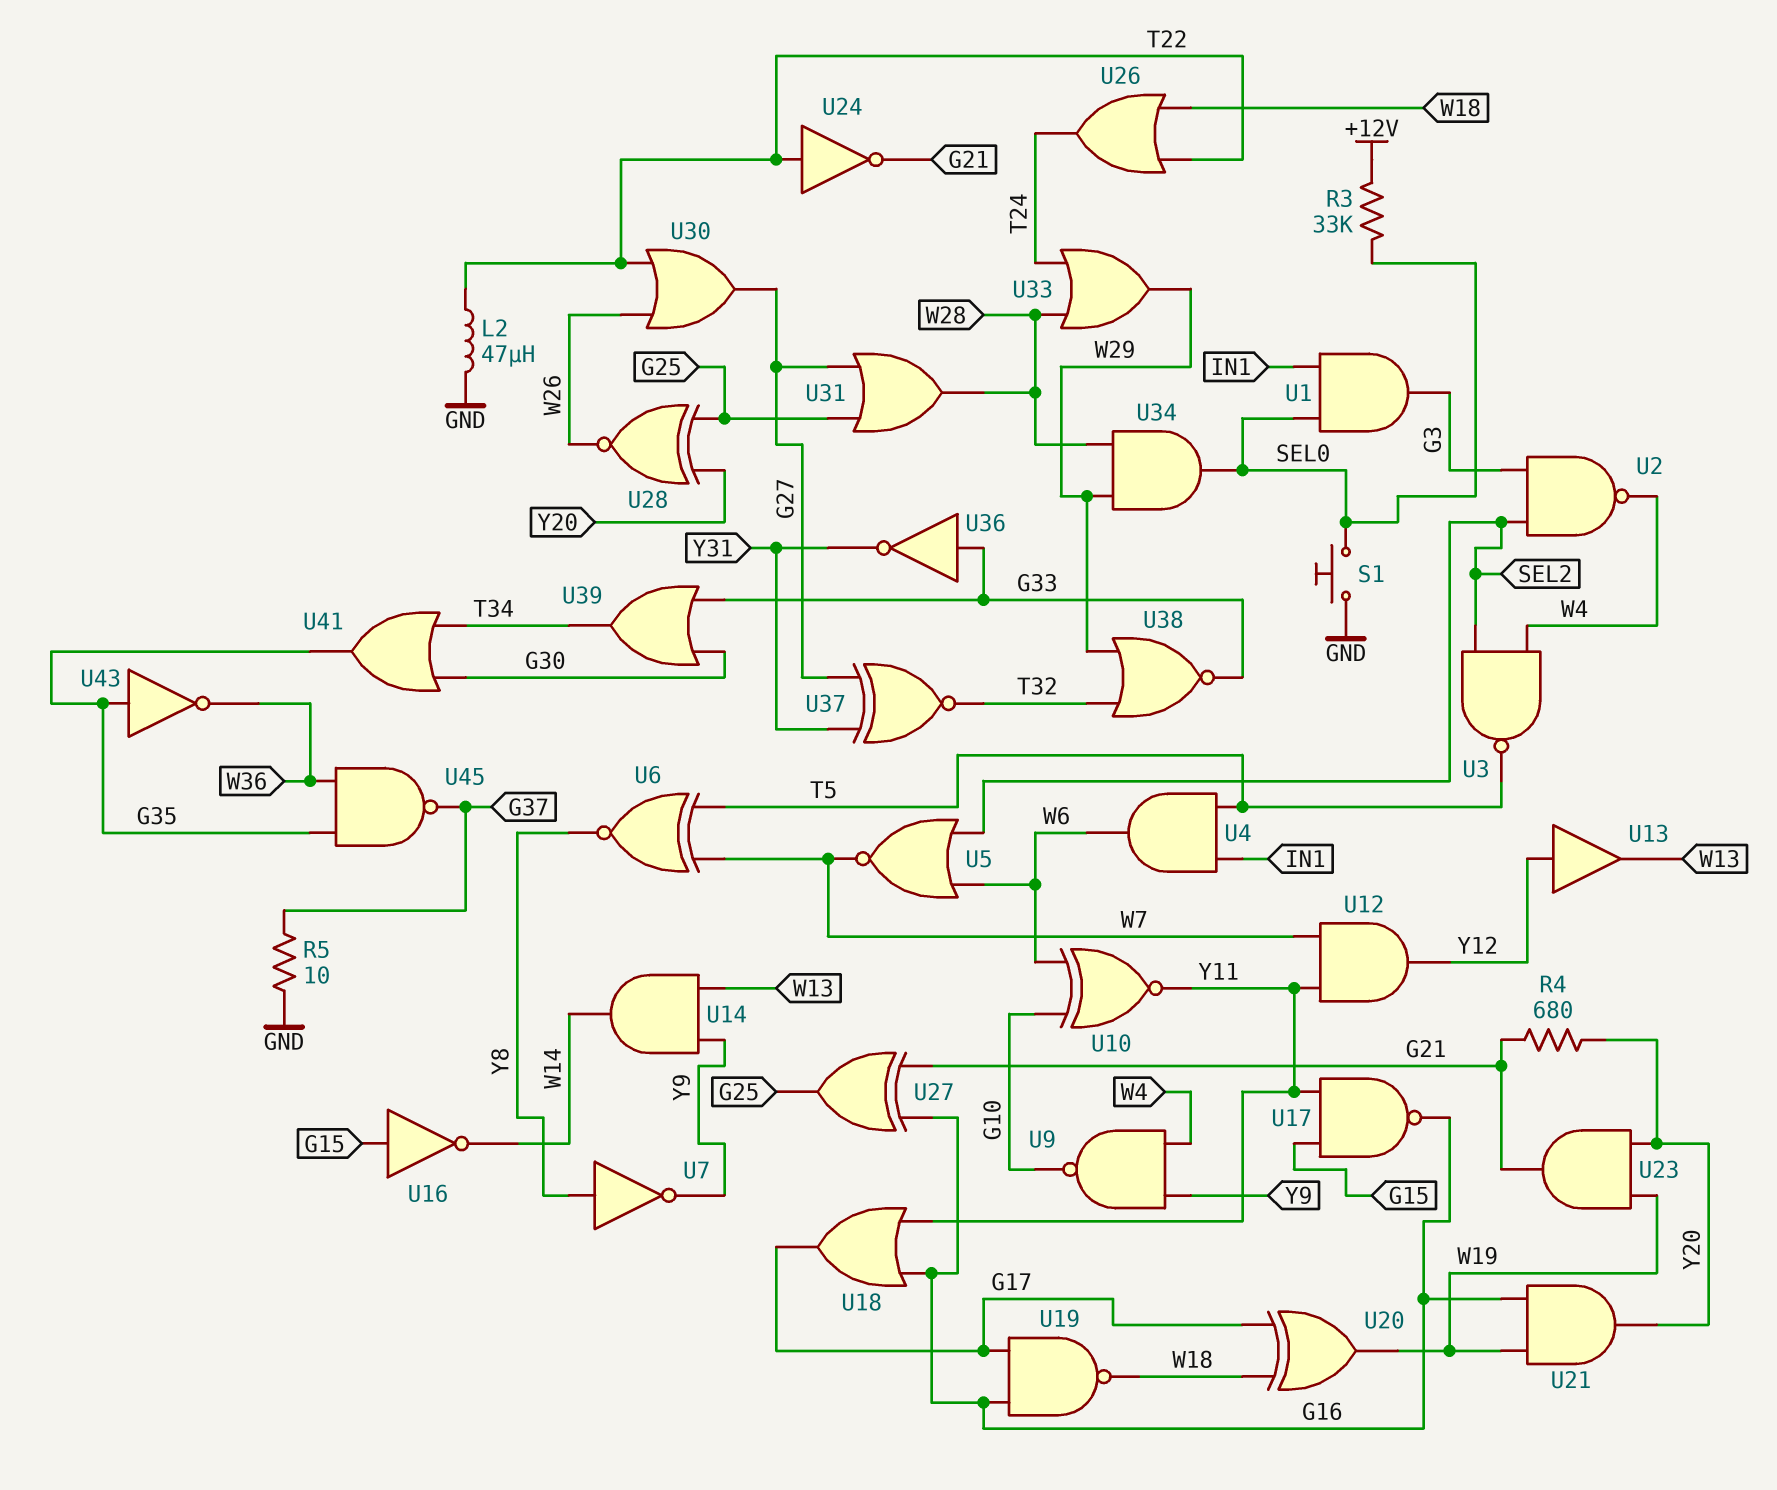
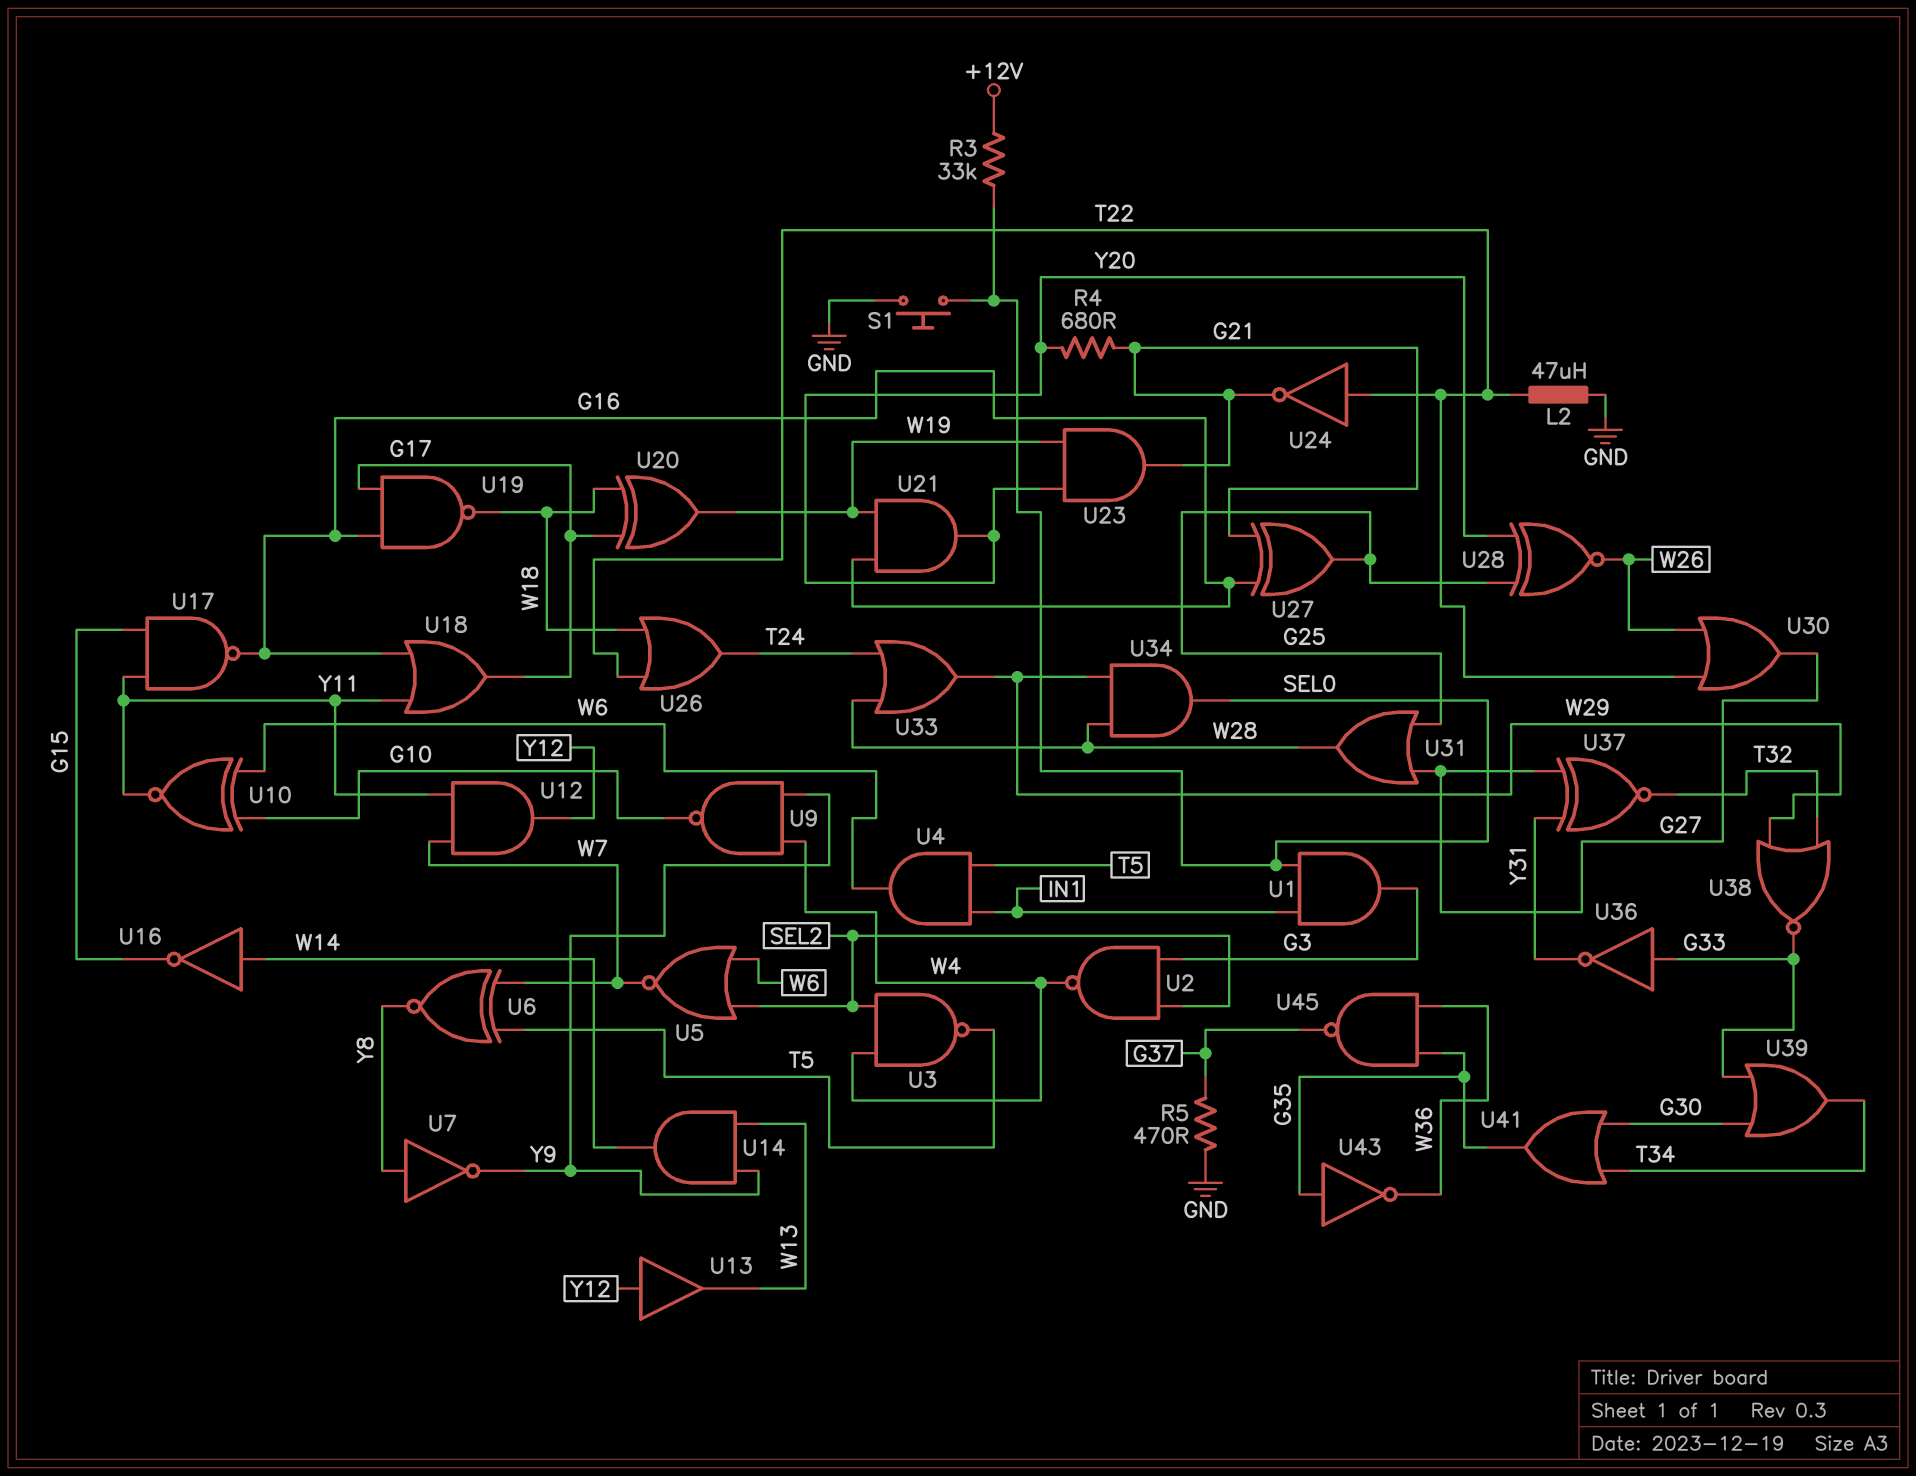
R5: 10 (G37, GND) -> 470 (G37, GND)
U16: NOT (in G15, out W14) -> NOT (in W14, out G15)

